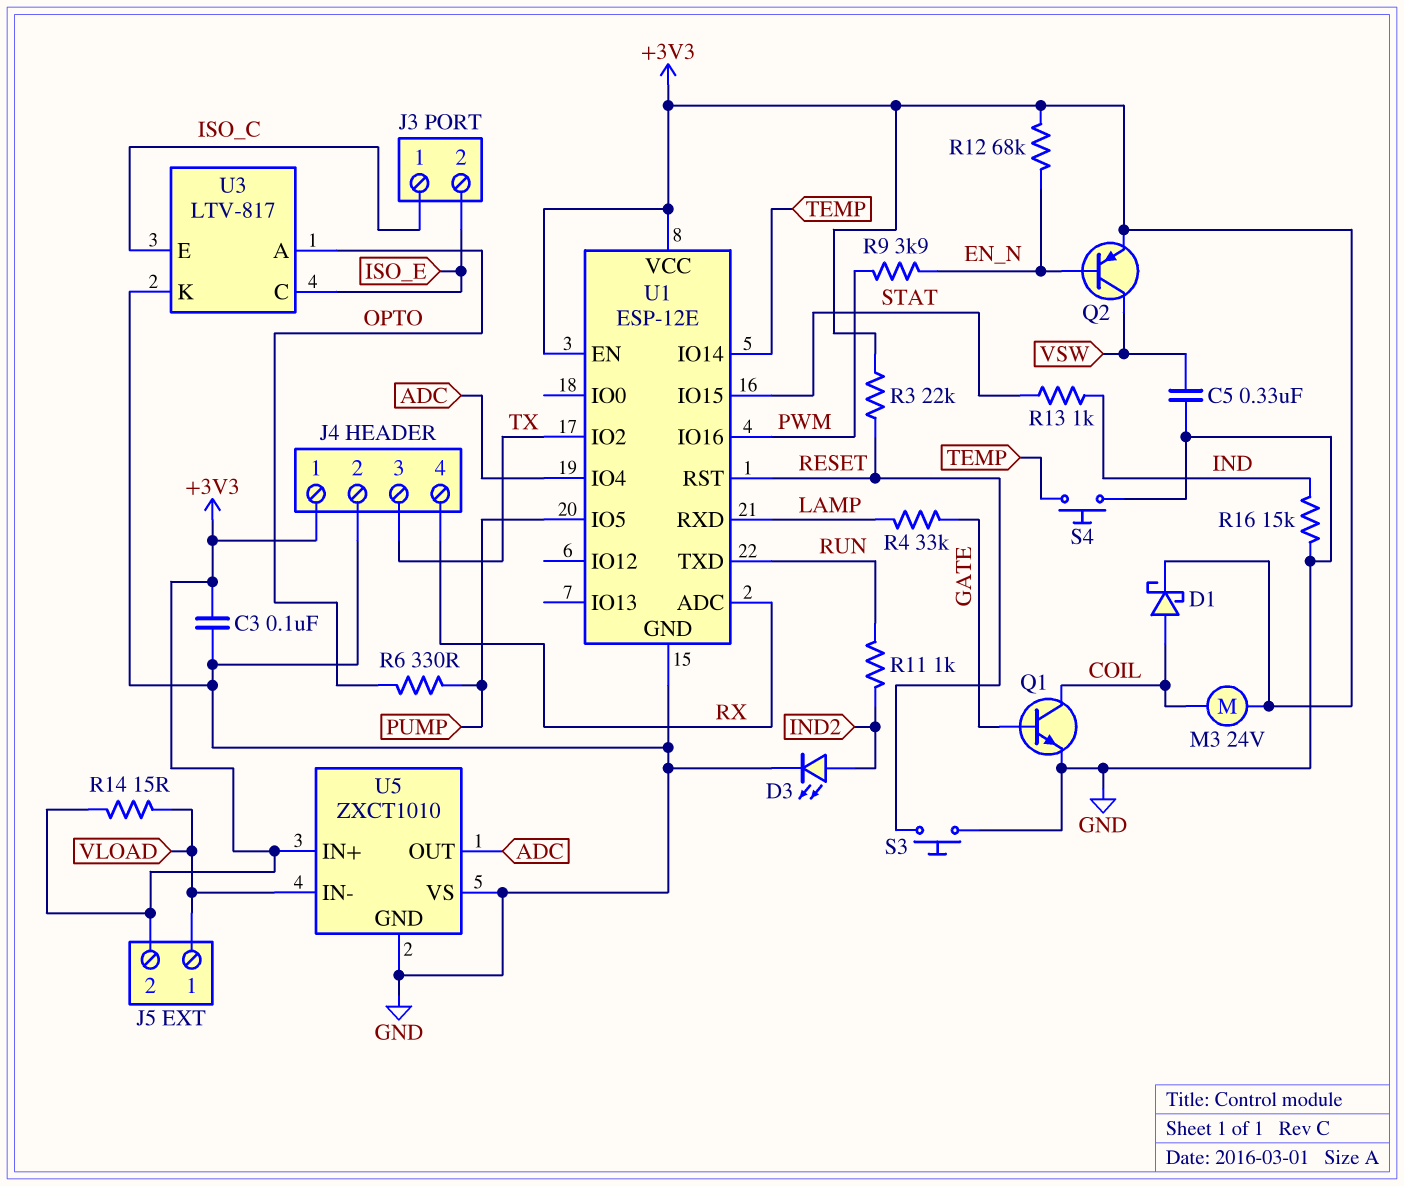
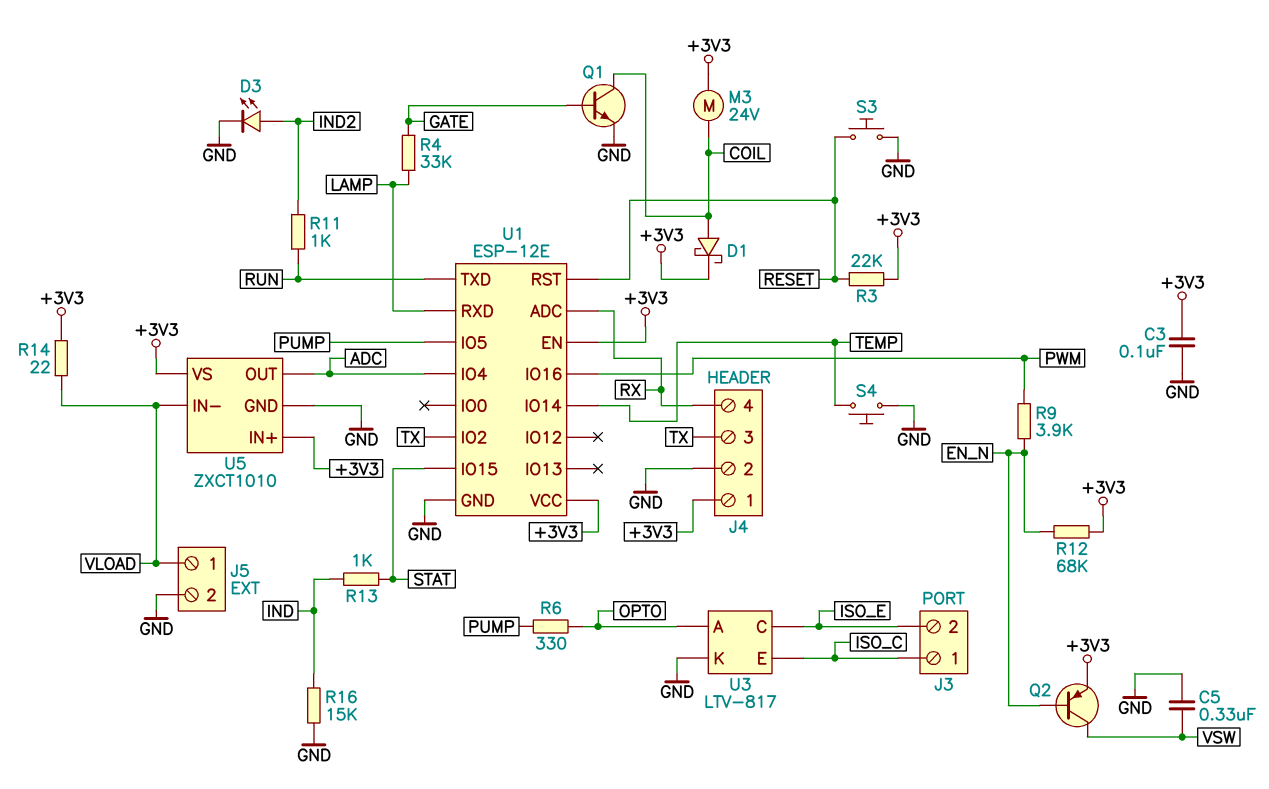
J5 pin 2: +3V3 -> GND
R14: 15 (+3V3, VLOAD) -> 22 (+3V3, VLOAD)
U5 pin VS: GND -> +3V3

